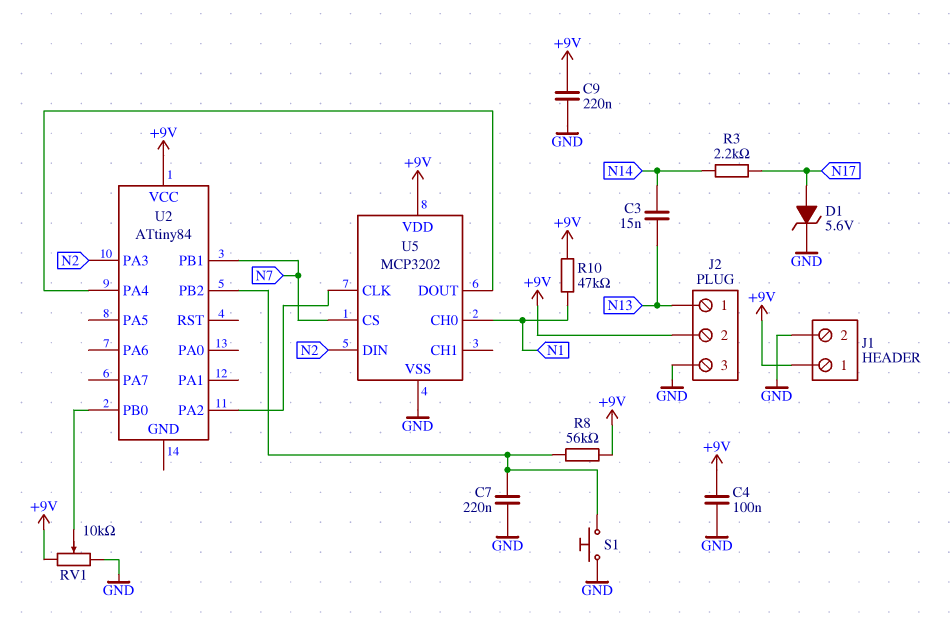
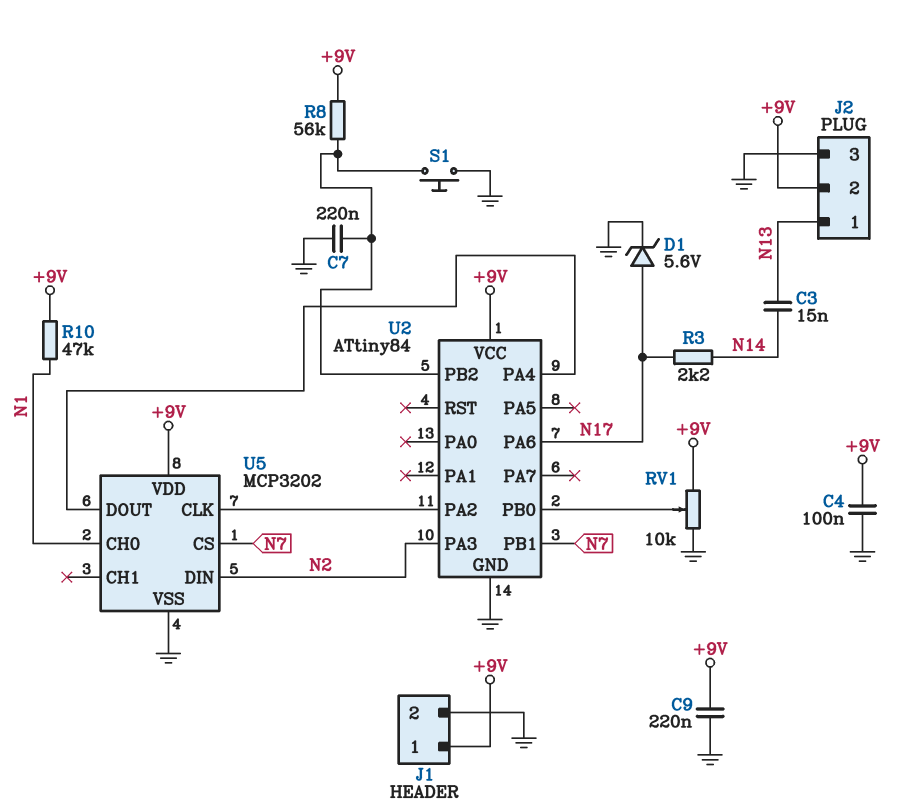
U2 pin GND: none -> GND
U2 pin PA6: none -> N17

